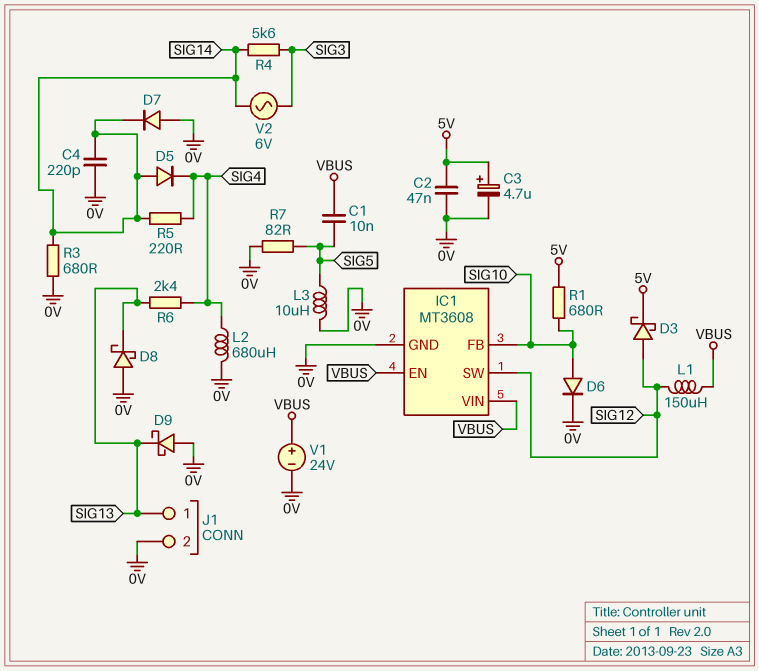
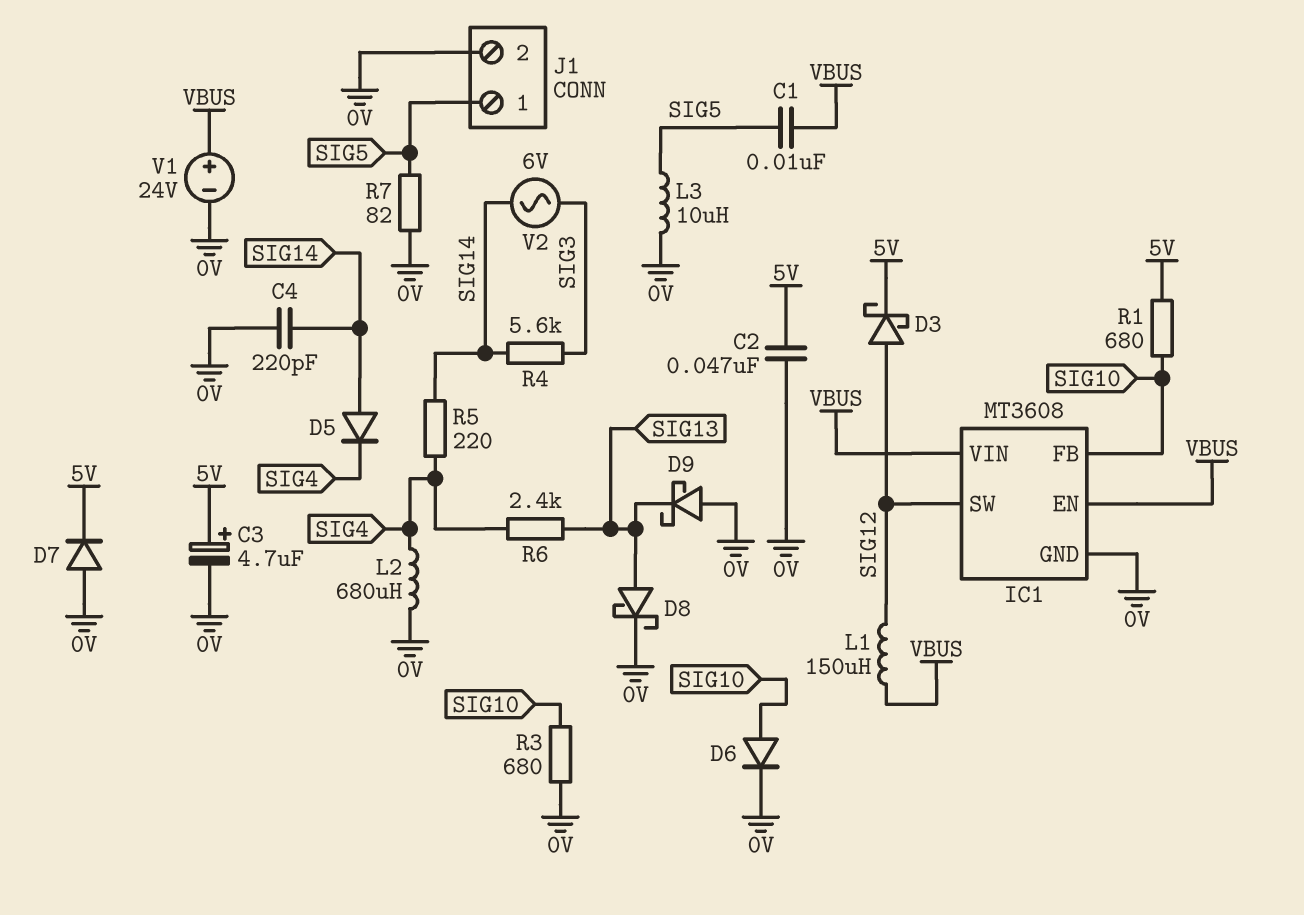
D7: diode (A 0V, K SIG14) -> diode (A 0V, K 5V)
D8: schottky (A 0V, K SIG13) -> schottky (A SIG13, K 0V)
J1 pin 1: SIG13 -> SIG5
R3: 680 (0V, SIG14) -> 680 (0V, SIG10)

